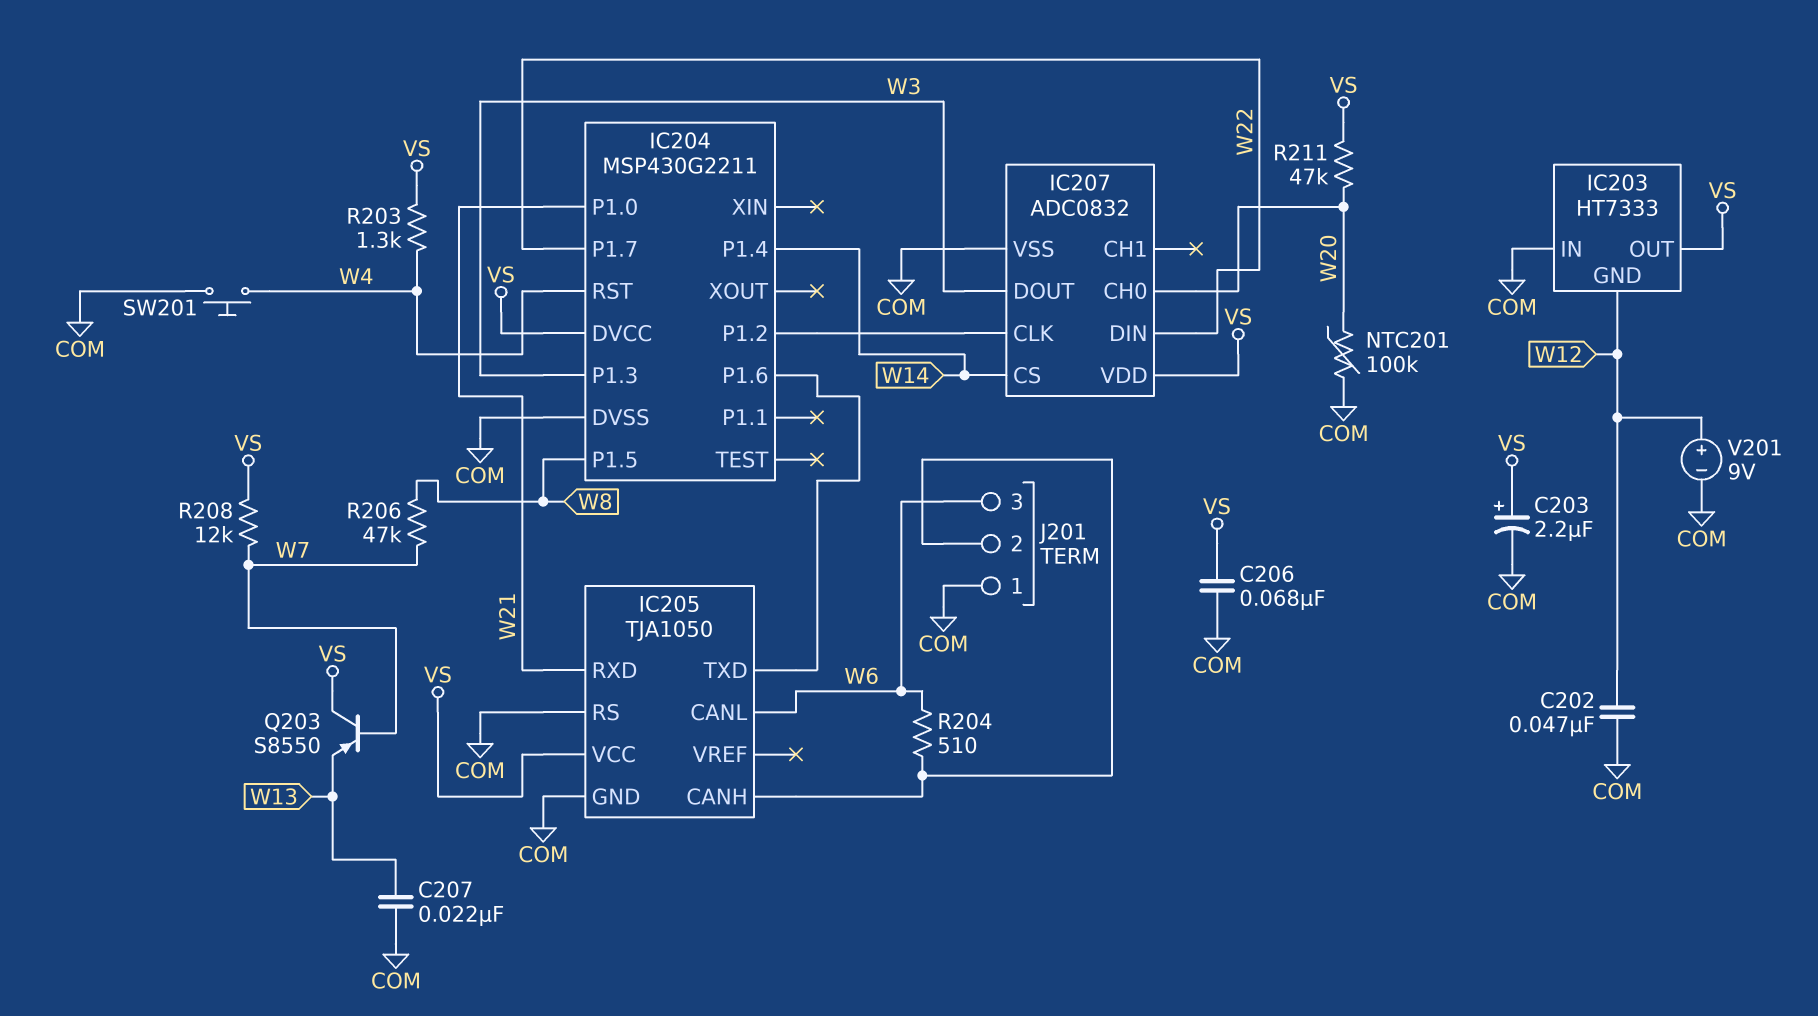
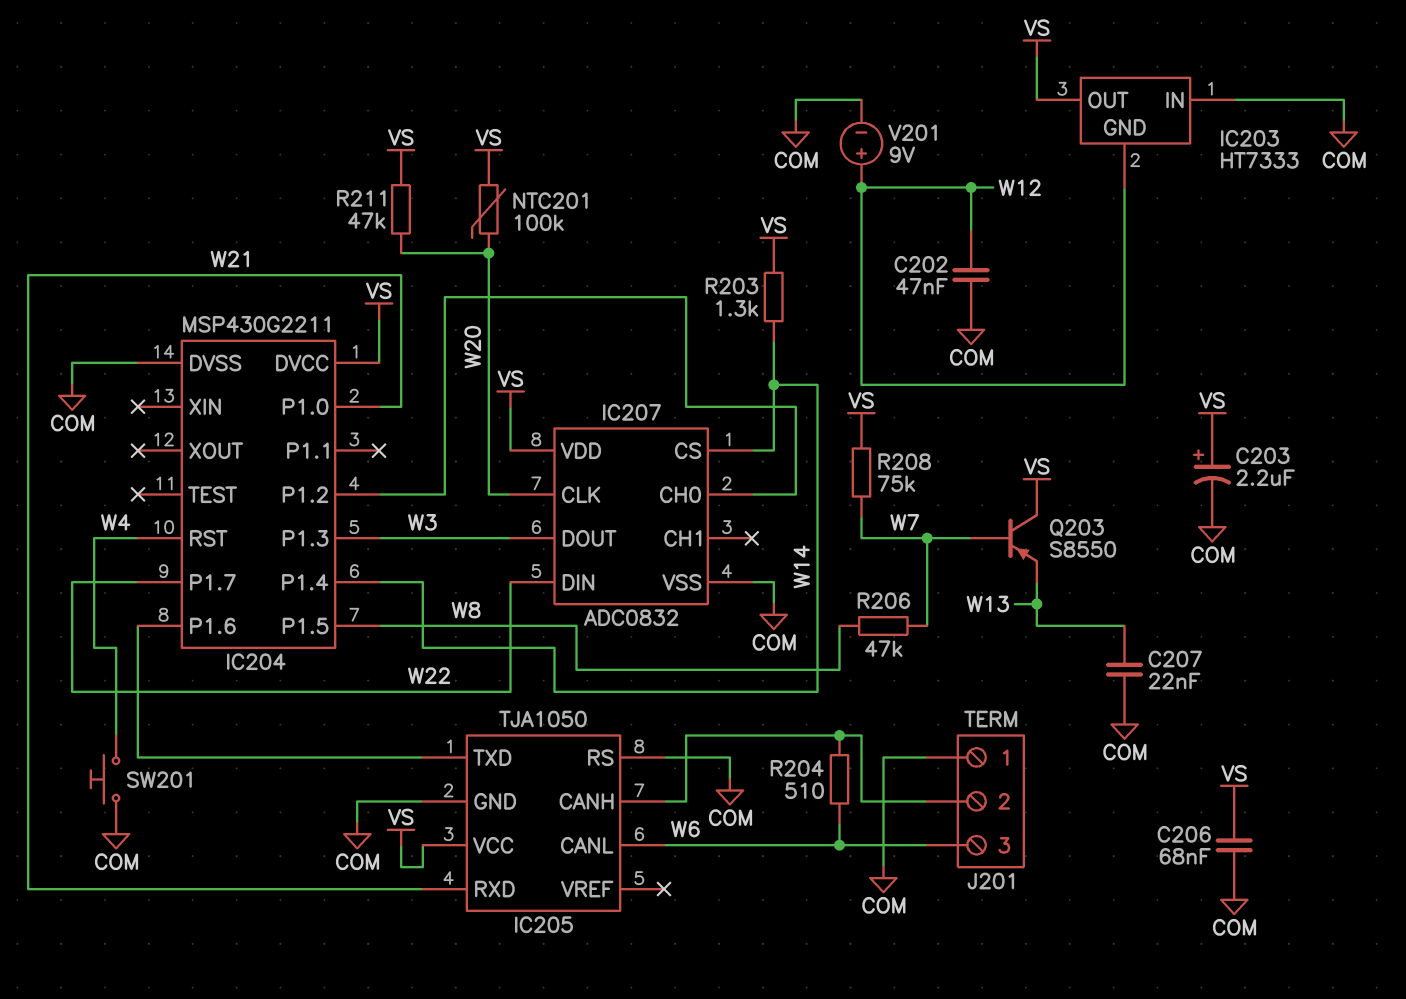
IC207 pin CH0: W20 -> IC204/P1.2
IC207 pin CLK: IC204/P1.2 -> W20
NTC201: 100k (COM, W20) -> 100k (VS, W20)
R203: 1.3k (VS, W4) -> 1.3k (VS, W14)
R208: 12k (VS, W7) -> 75k (VS, W7)

